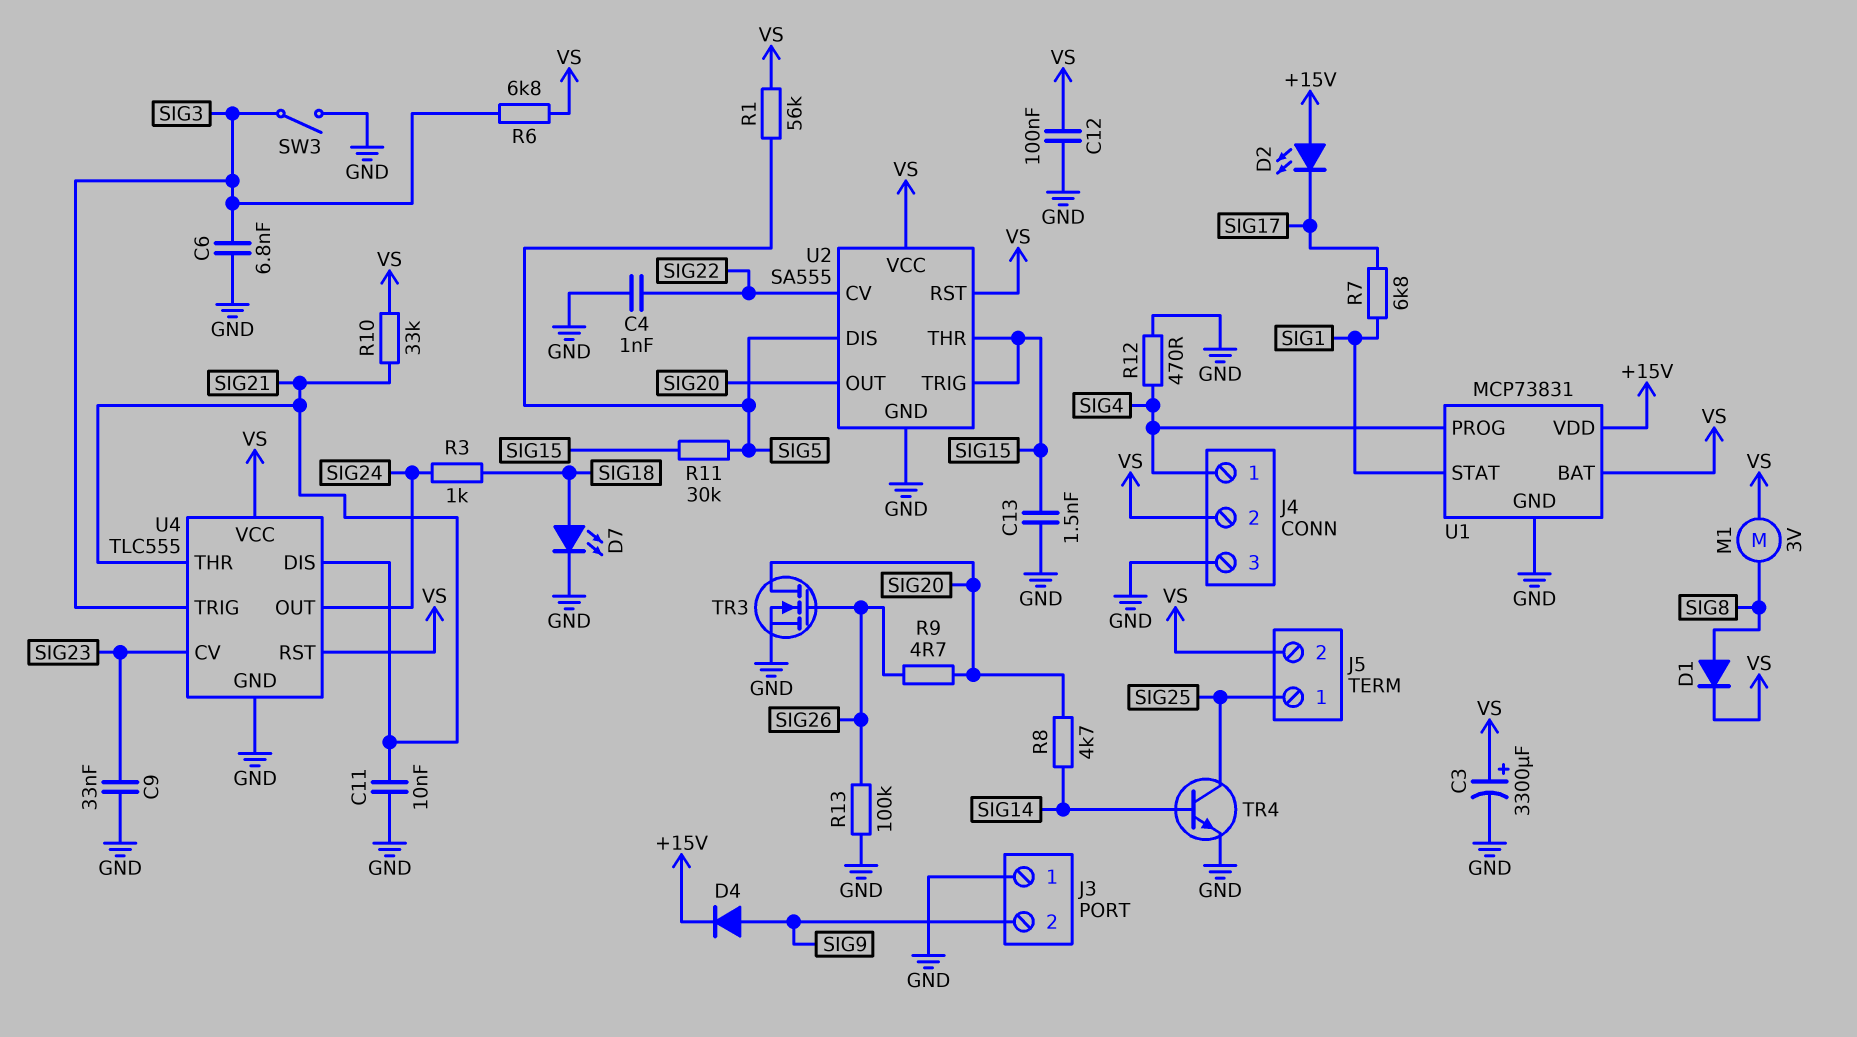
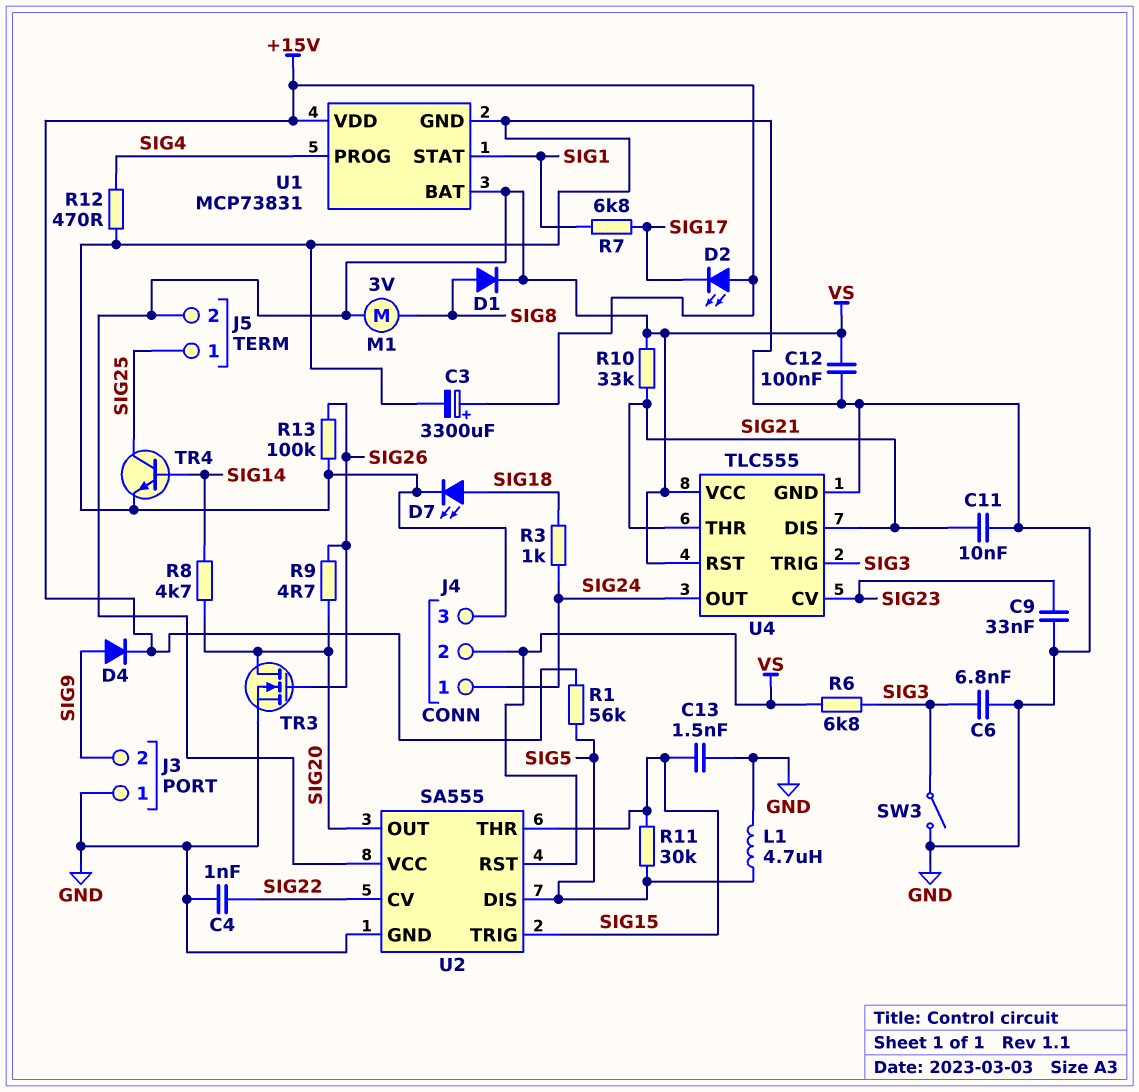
C3: 3300uF (plus VS, minus GND) -> 3300uF (plus +15V, minus GND)
J4 pin 1: SIG4 -> SIG24
L1: none -> 4.7uH (GND, SIG5)
R1: 56k (SIG5, VS) -> 56k (+15V, SIG5)

